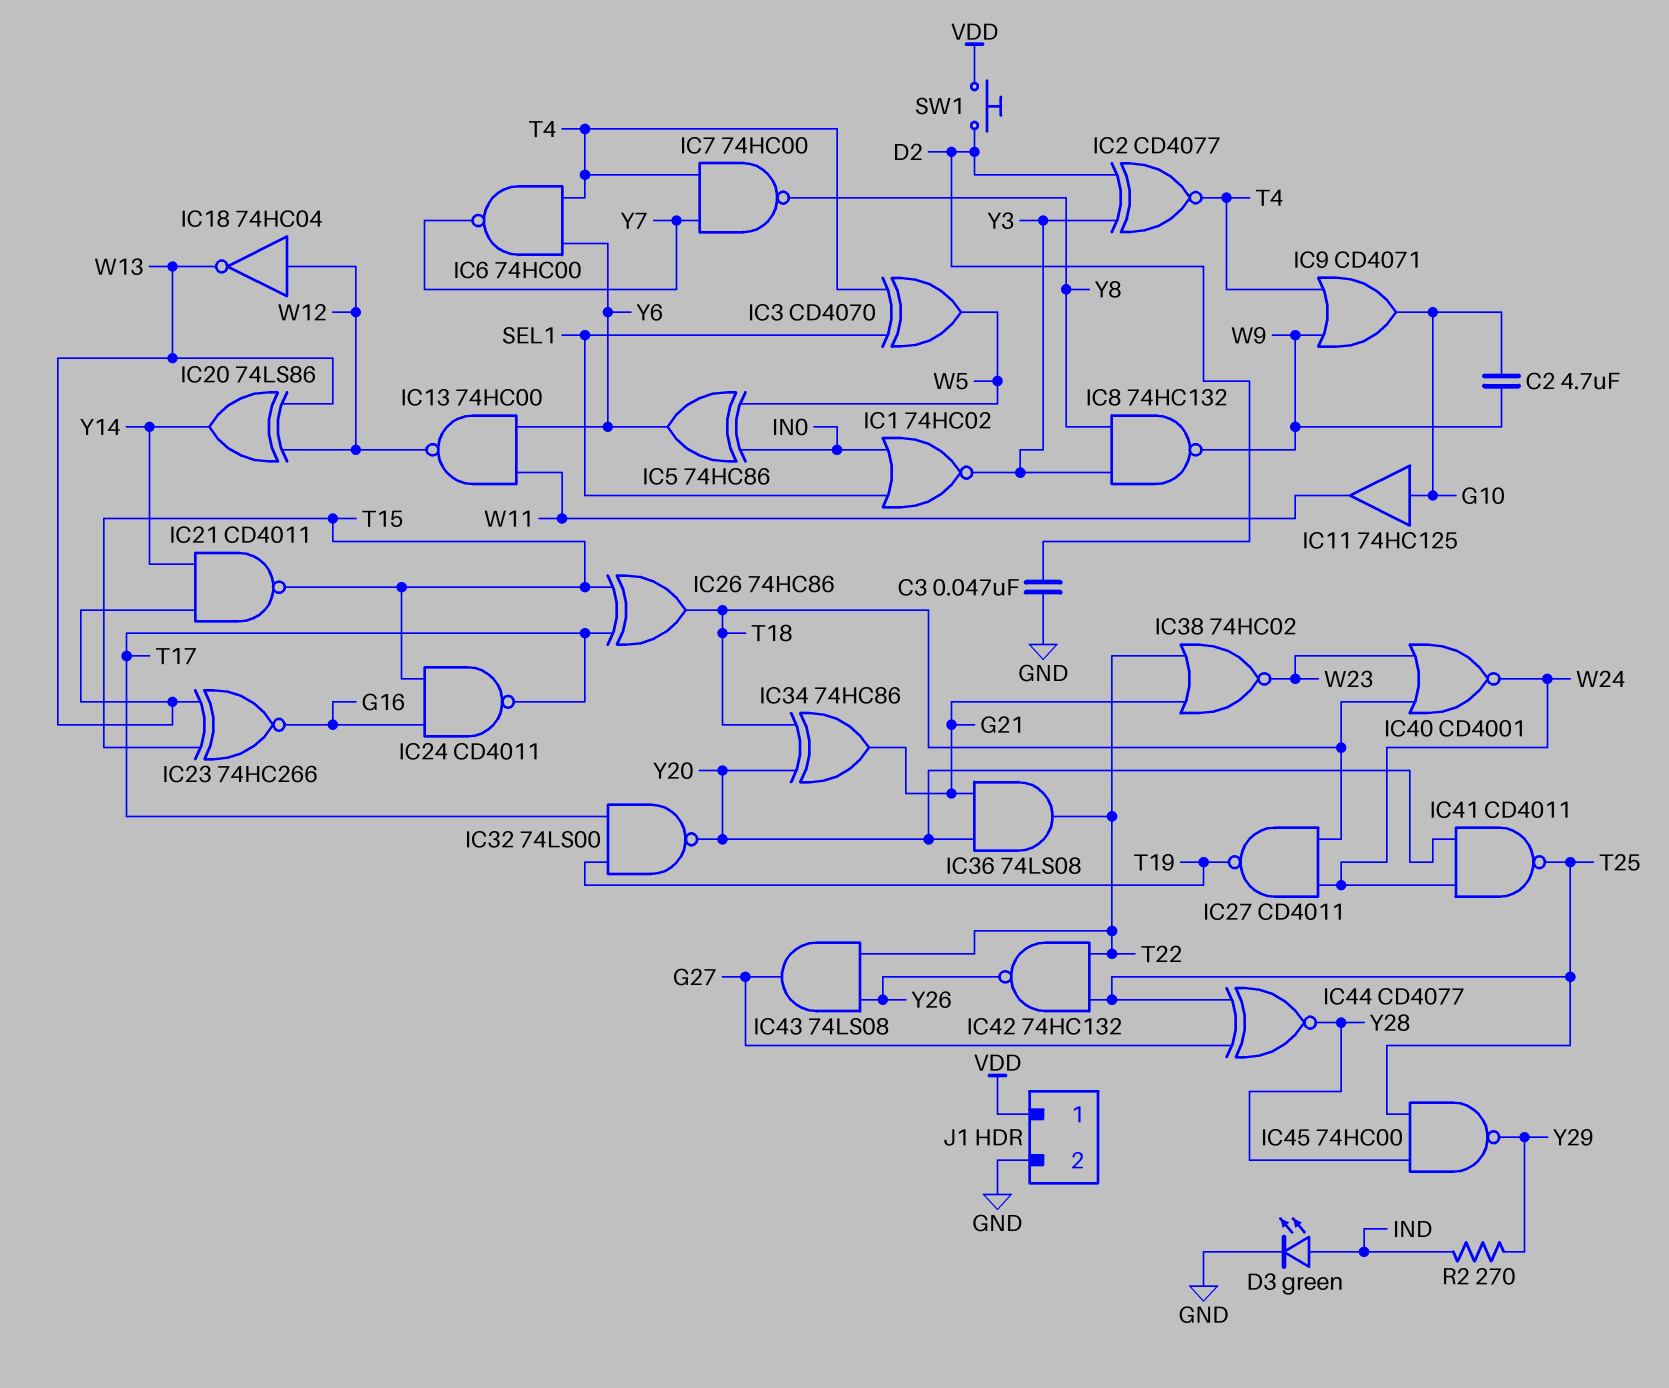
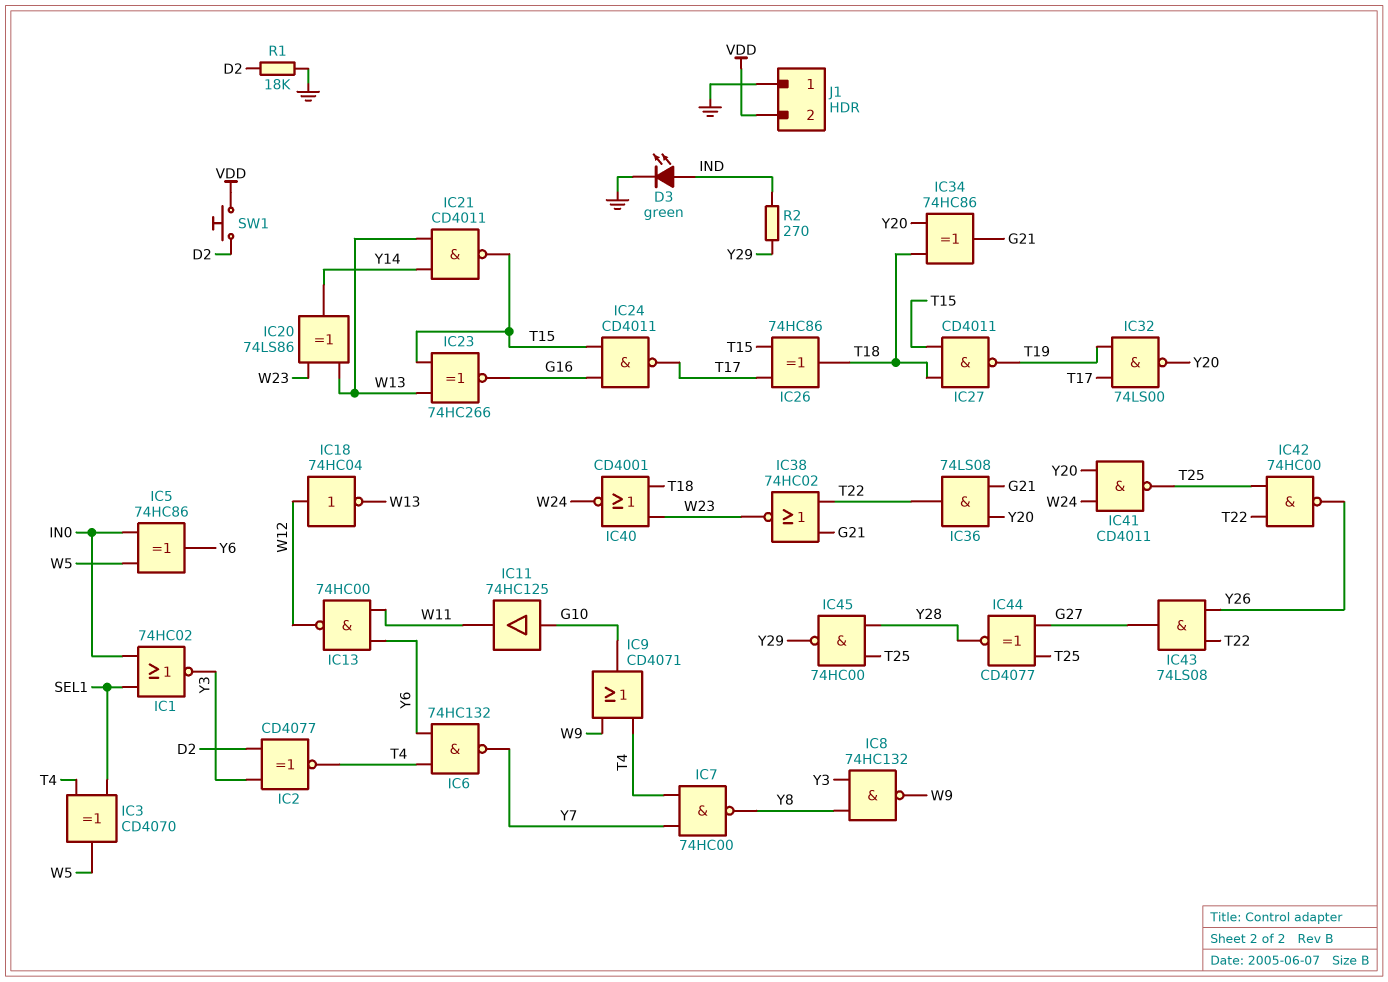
C2: 4.7uF (G10, W9) -> none
C3: 47nF (D2, GND) -> none
IC6: NAND 74HC00 (in T4, in Y6, out Y7) -> NAND 74HC132 (in T4, in Y6, out Y7)
IC20: XOR 74LS86 (in W12, in W13, out Y14) -> XOR 74LS86 (in W13, in W23, out Y14)
IC27: NAND CD4011 (in T18, in W24, out T19) -> NAND CD4011 (in T15, in T18, out T19)
IC42: NAND 74HC132 (in T22, in T25, out Y26) -> NAND 74HC00 (in T22, in T25, out Y26)
J1 pin 1: VDD -> GND
J1 pin 2: GND -> VDD
R1: none -> 18k (D2, GND)

